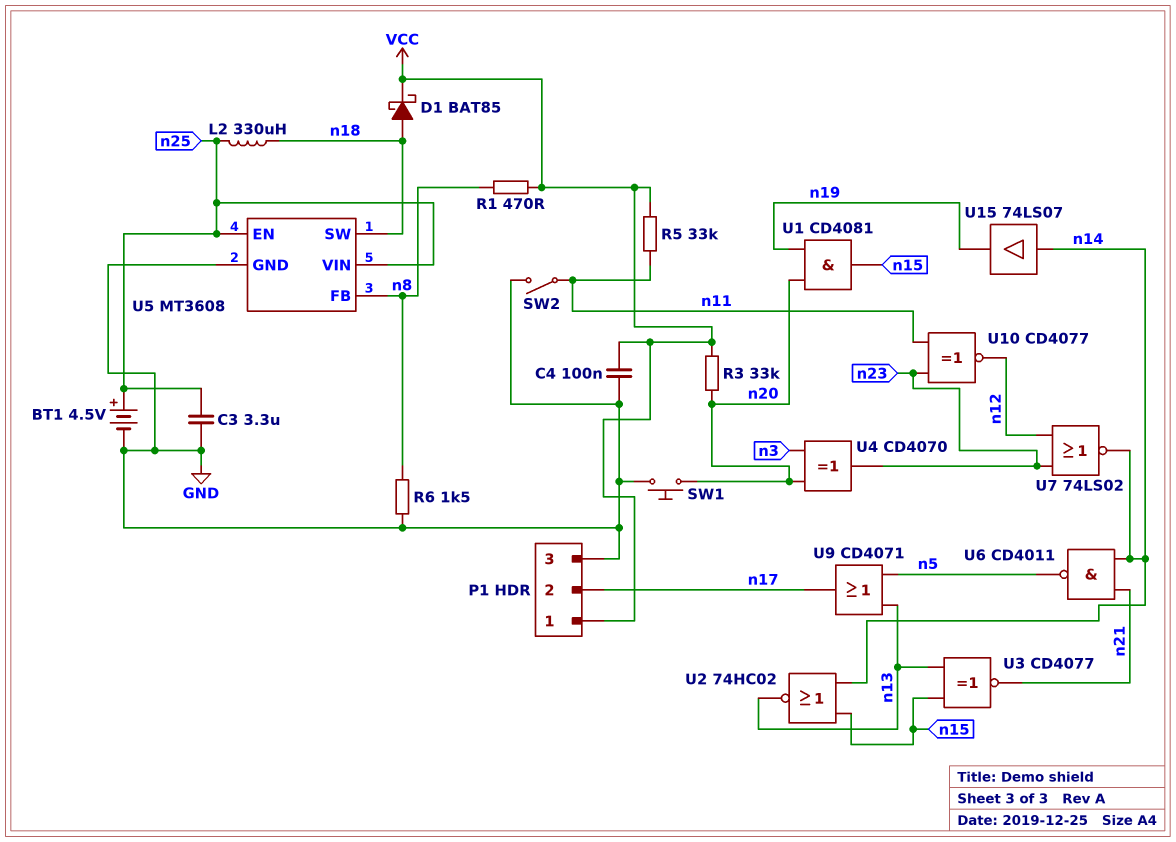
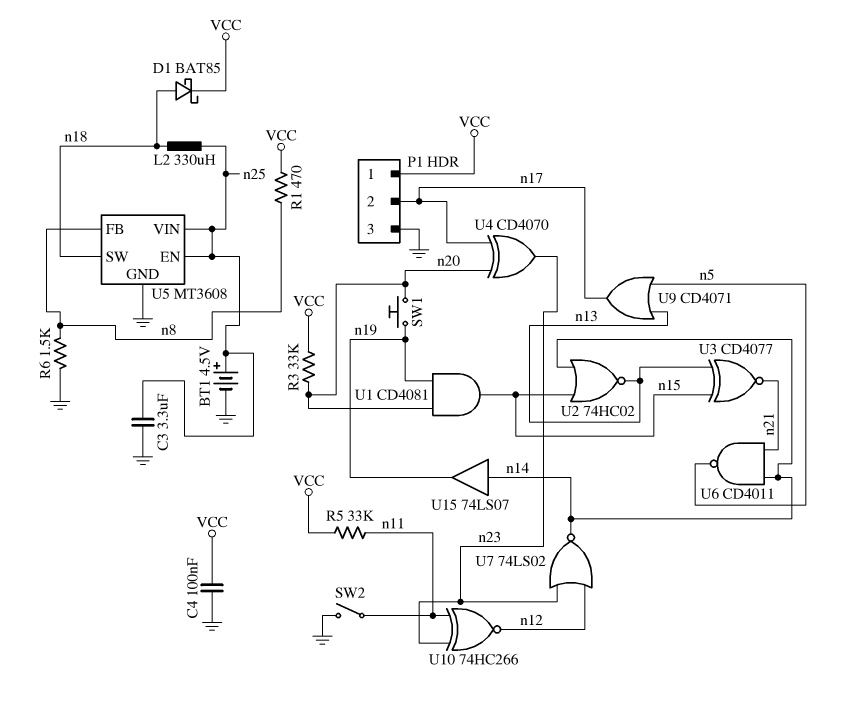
SW1: button (GND, n20) -> button (n19, n20)
U4: XOR CD4070 (in n3, in n20, out n23) -> XOR CD4070 (in n17, in n20, out n23)
U10: XNOR CD4077 (in n11, in n23, out n12) -> XNOR 74HC266 (in n11, in n23, out n12)

